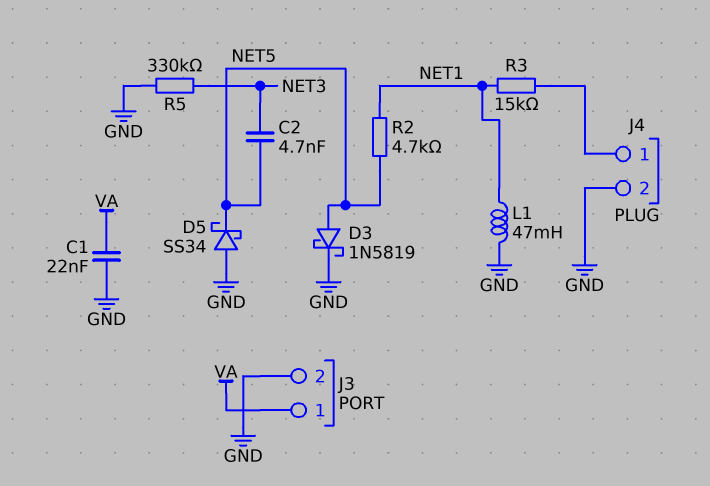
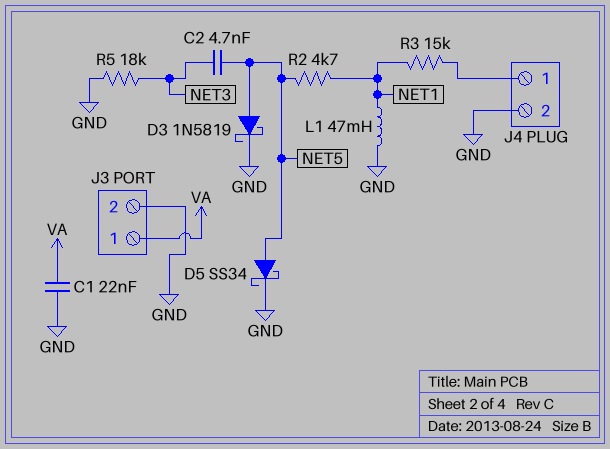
D5: schottky SS34 (A GND, K NET5) -> schottky SS34 (A NET5, K GND)
R5: 330k (GND, NET3) -> 18k (GND, NET3)

